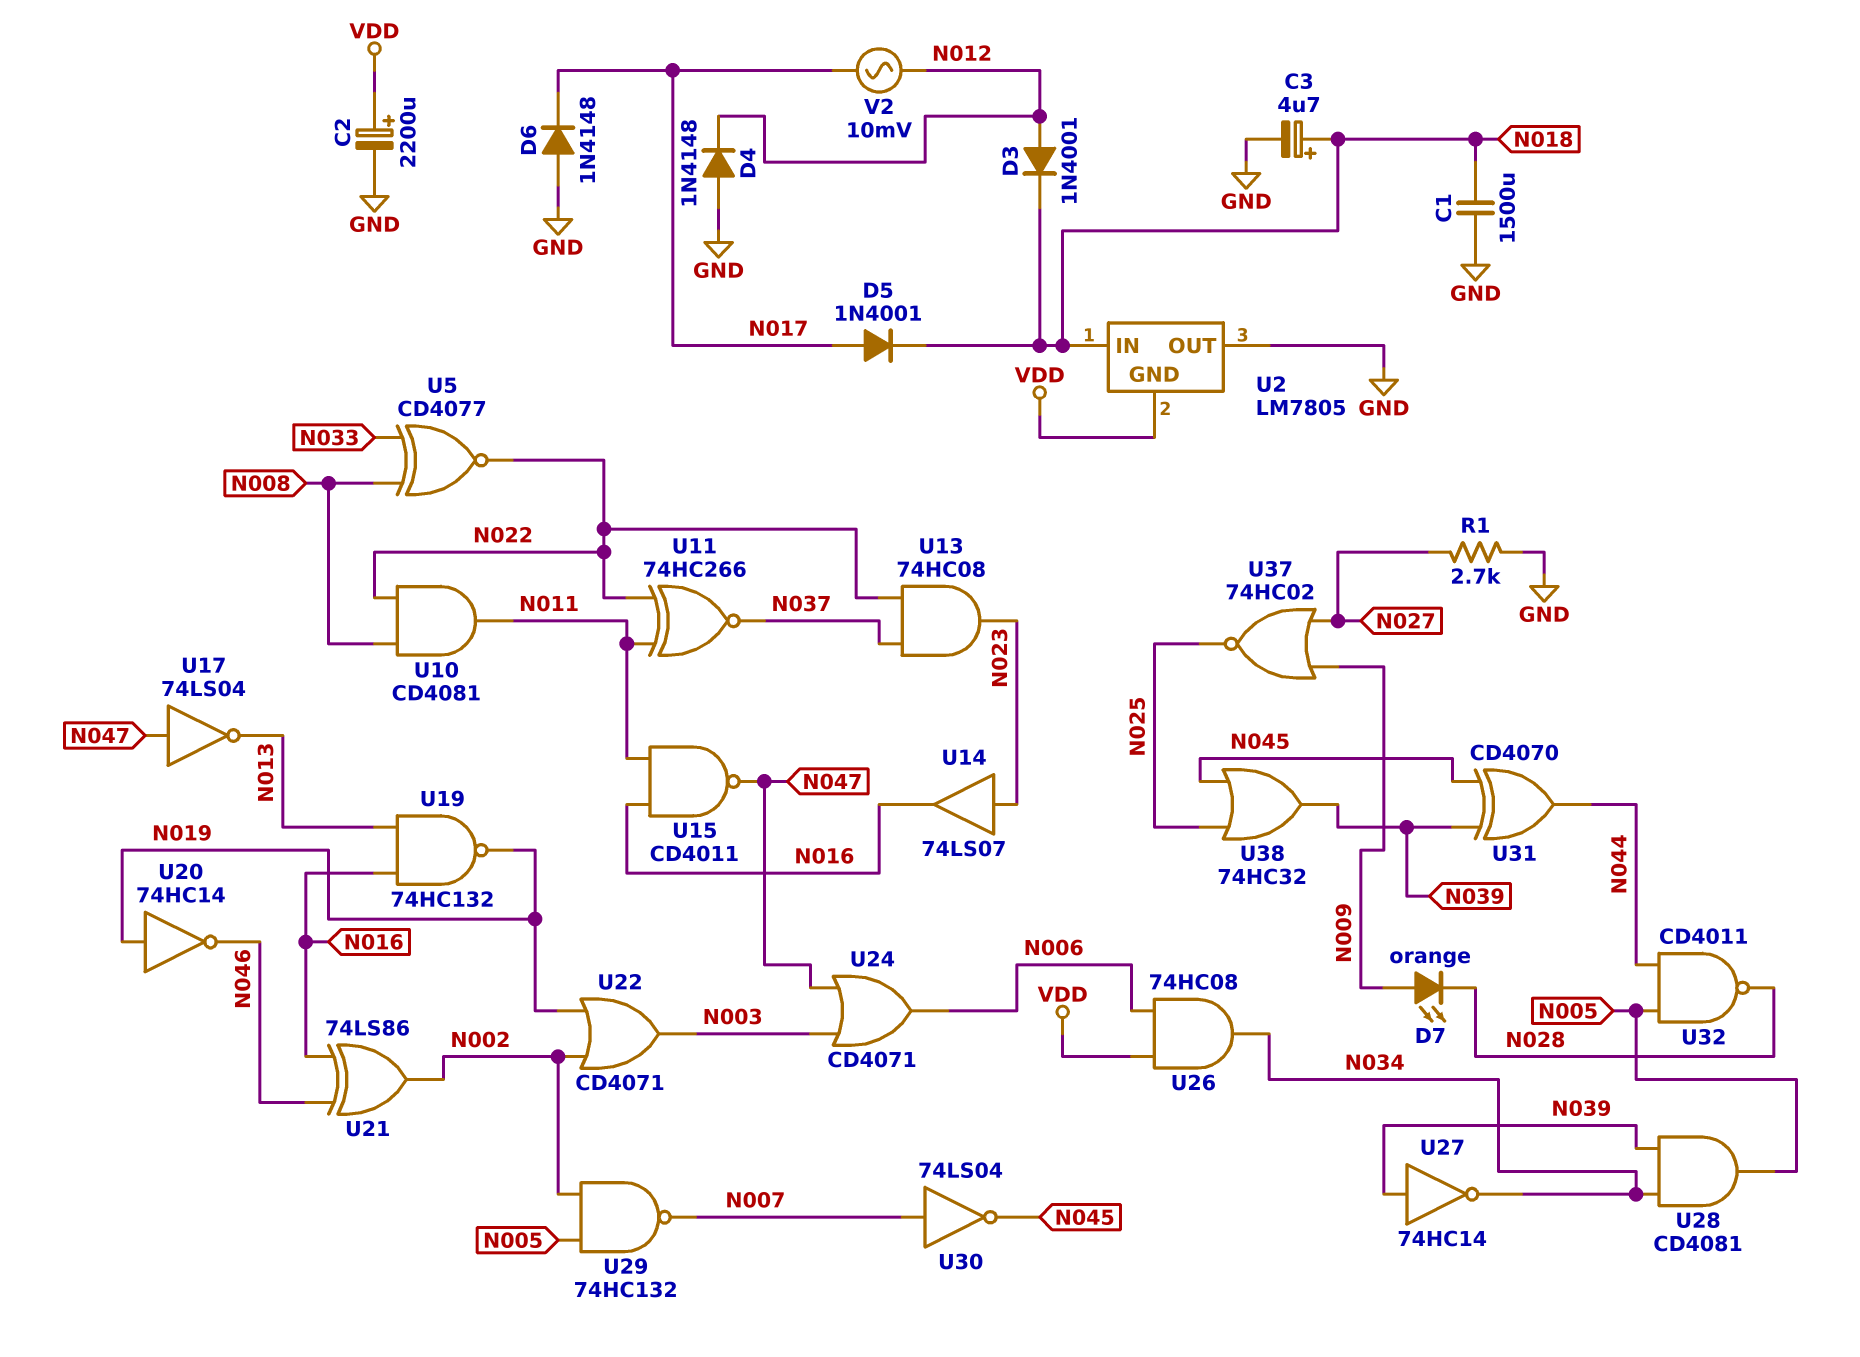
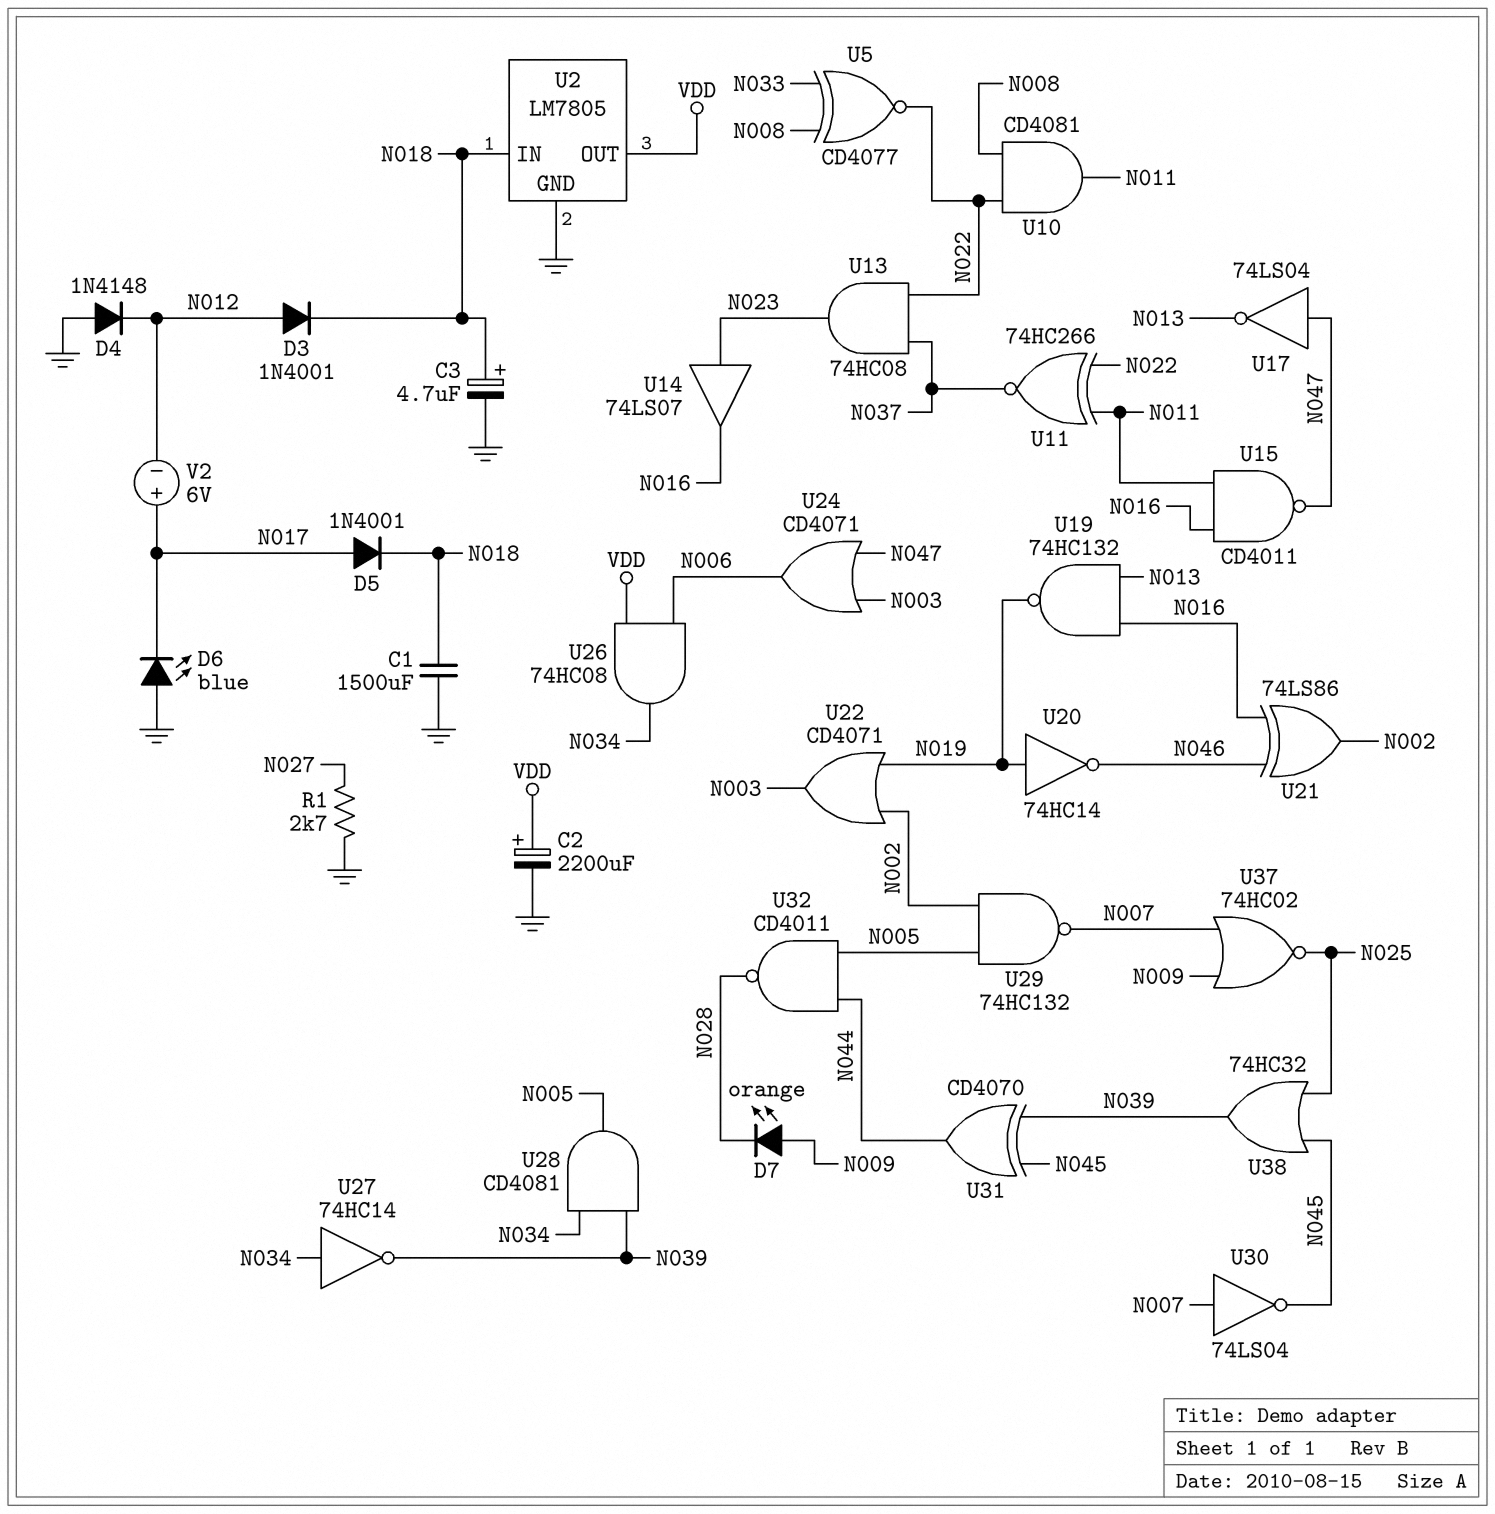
D6: diode 1N4148 (A GND, K N017) -> LED blue (A GND, K N017)
U2 pin GND: VDD -> GND
U2 pin OUT: GND -> VDD
U27: NOT 74HC14 (in N039, out N034) -> NOT 74HC14 (in N034, out N039)
U37: NOR 74HC02 (in N009, in N027, out N025) -> NOR 74HC02 (in N007, in N009, out N025)
V2: AC 10mV (N012, N017) -> 6V (plus N017, minus N012)

